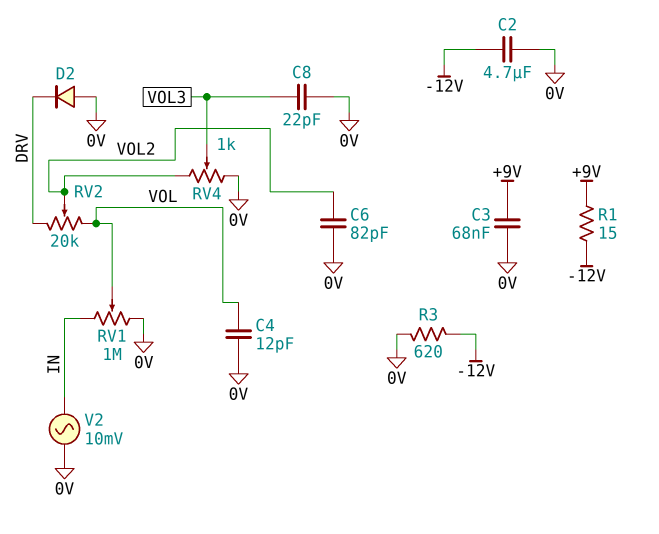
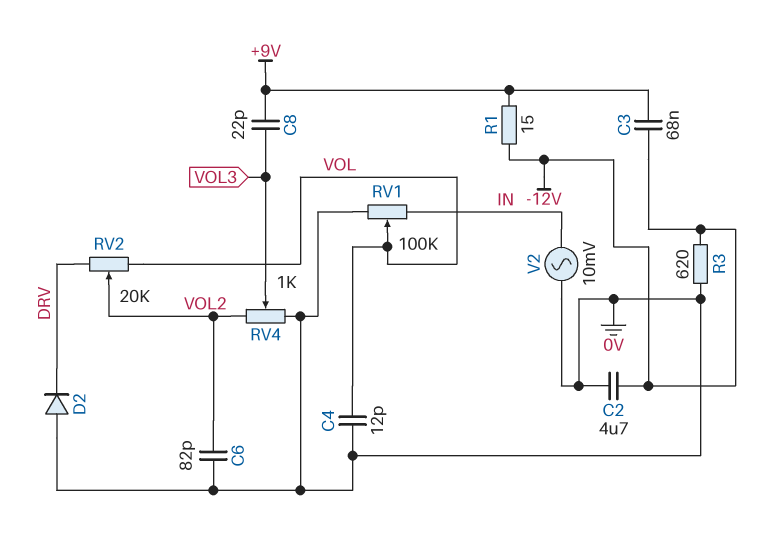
C3: 68nF (+9V, 0V) -> 68nF (+9V, -12V)
C8: 22pF (0V, VOL3) -> 22pF (+9V, VOL3)
RV1: 1M (0V, IN, wiper VOL) -> 100k (0V, IN, wiper VOL)

